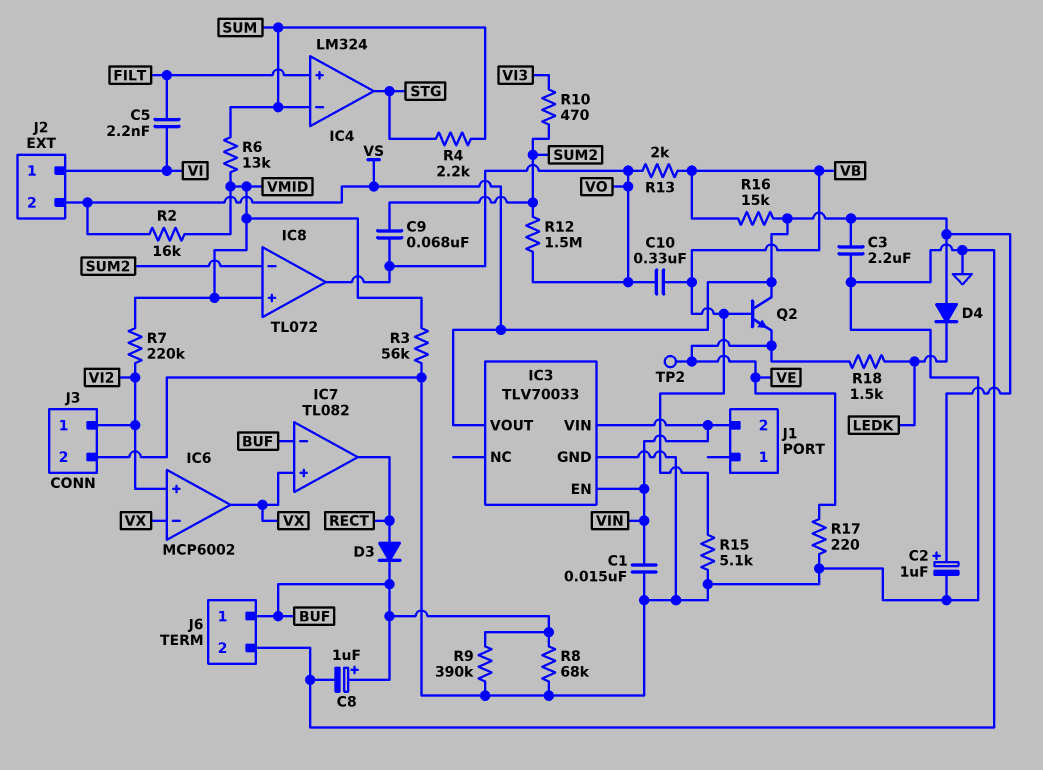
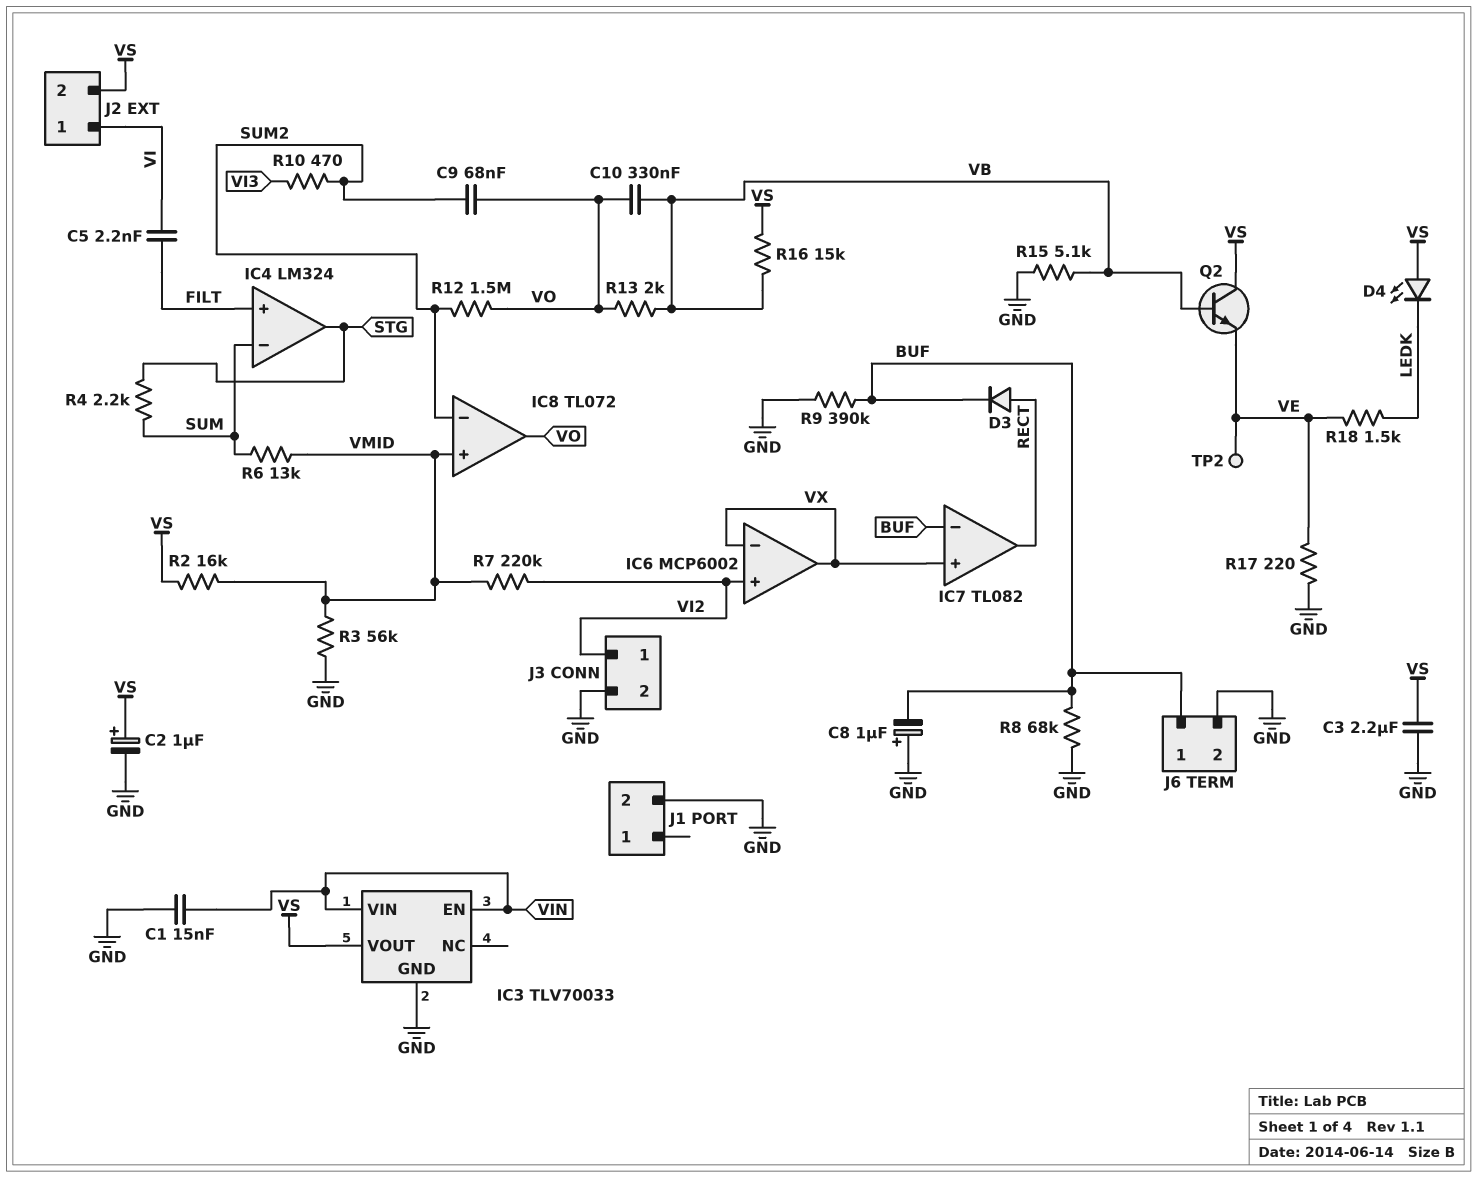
C8: 1uF (plus BUF, minus GND) -> 1uF (plus GND, minus BUF)
D4: diode (A VS, K LEDK) -> LED (A VS, K LEDK)
J1 pin 2: VIN -> GND

